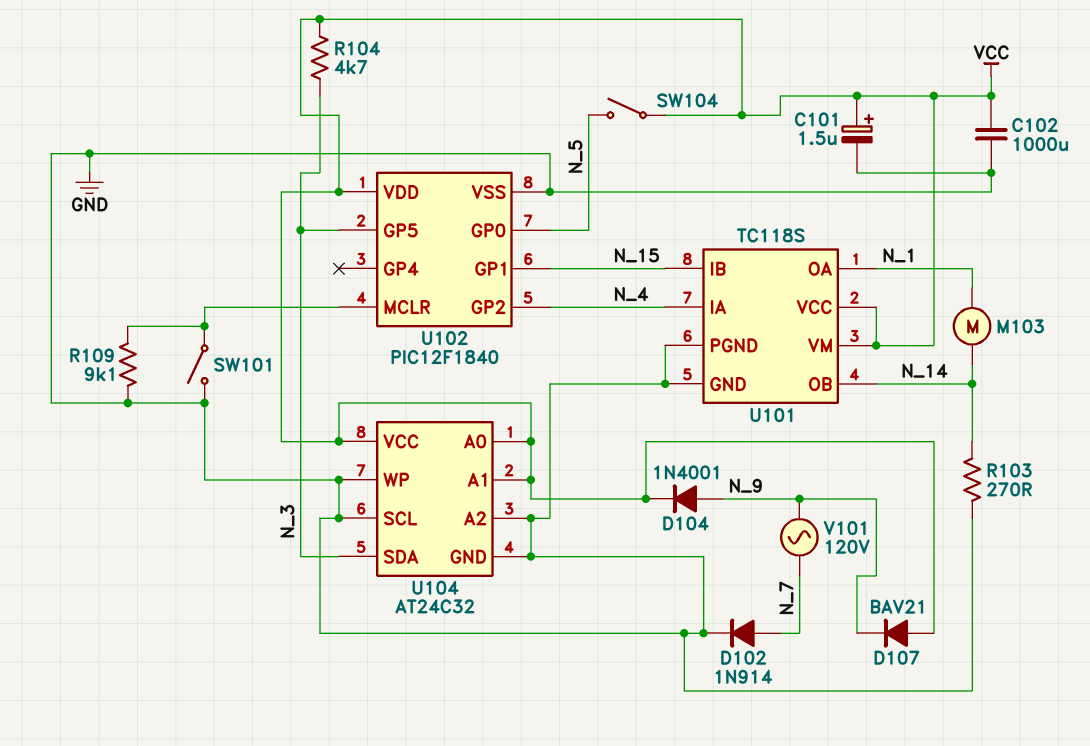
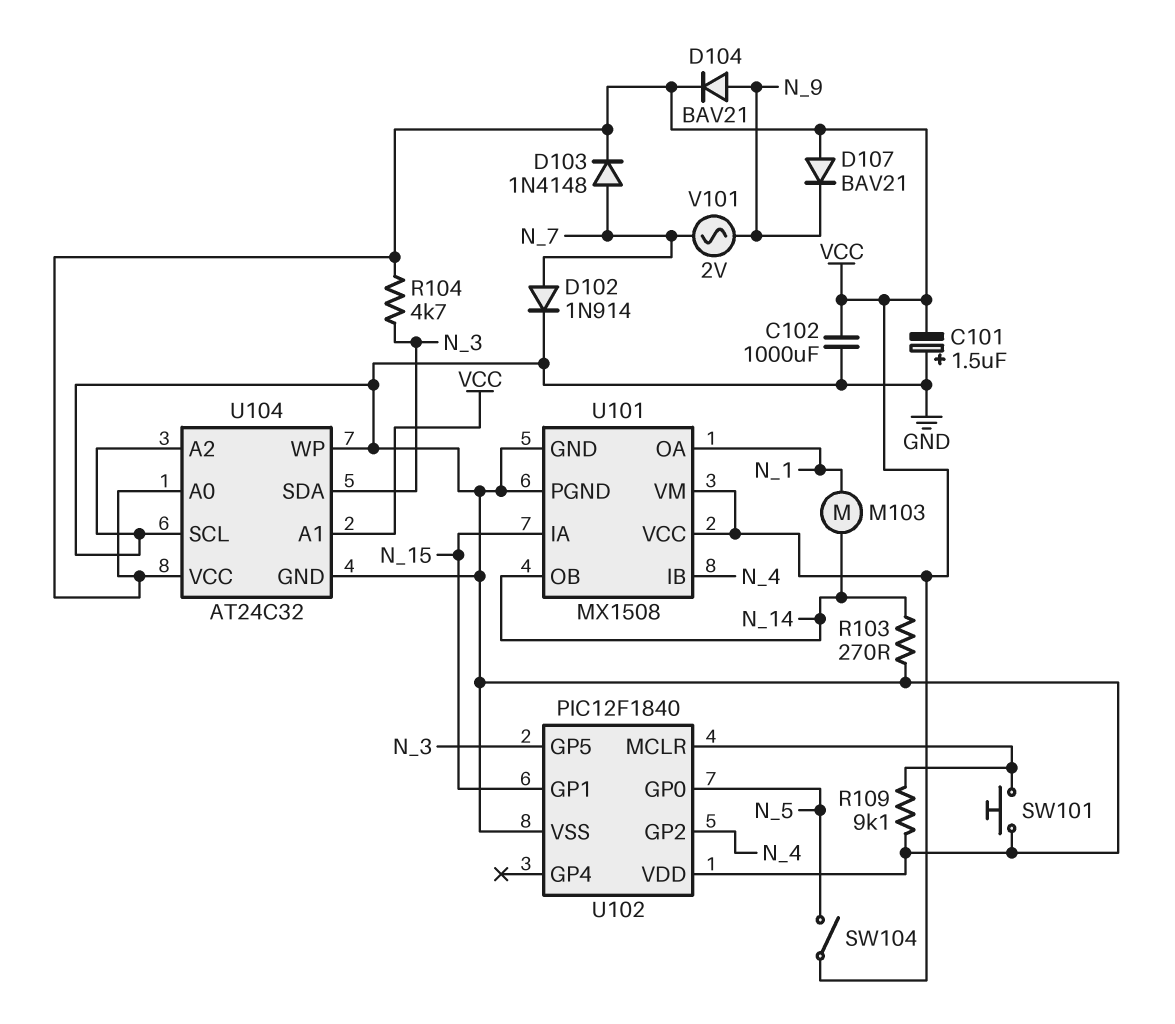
C101: 1.5uF (plus VCC, minus GND) -> 1.5uF (plus GND, minus VCC)
D103: none -> diode 1N4148 (A N_7, K VCC)
D104: diode 1N4001 (A N_9, K VCC) -> diode BAV21 (A N_9, K VCC)
SW101: switch (GND, U102/MCLR) -> button (GND, U102/MCLR)
U101: TC118S -> MX1508
U101 pin IA: N_4 -> N_15
U101 pin IB: N_15 -> N_4
U102 pin VDD: VCC -> GND
V101: AC 120V (N_7, N_9) -> AC 2V (N_7, N_9)

